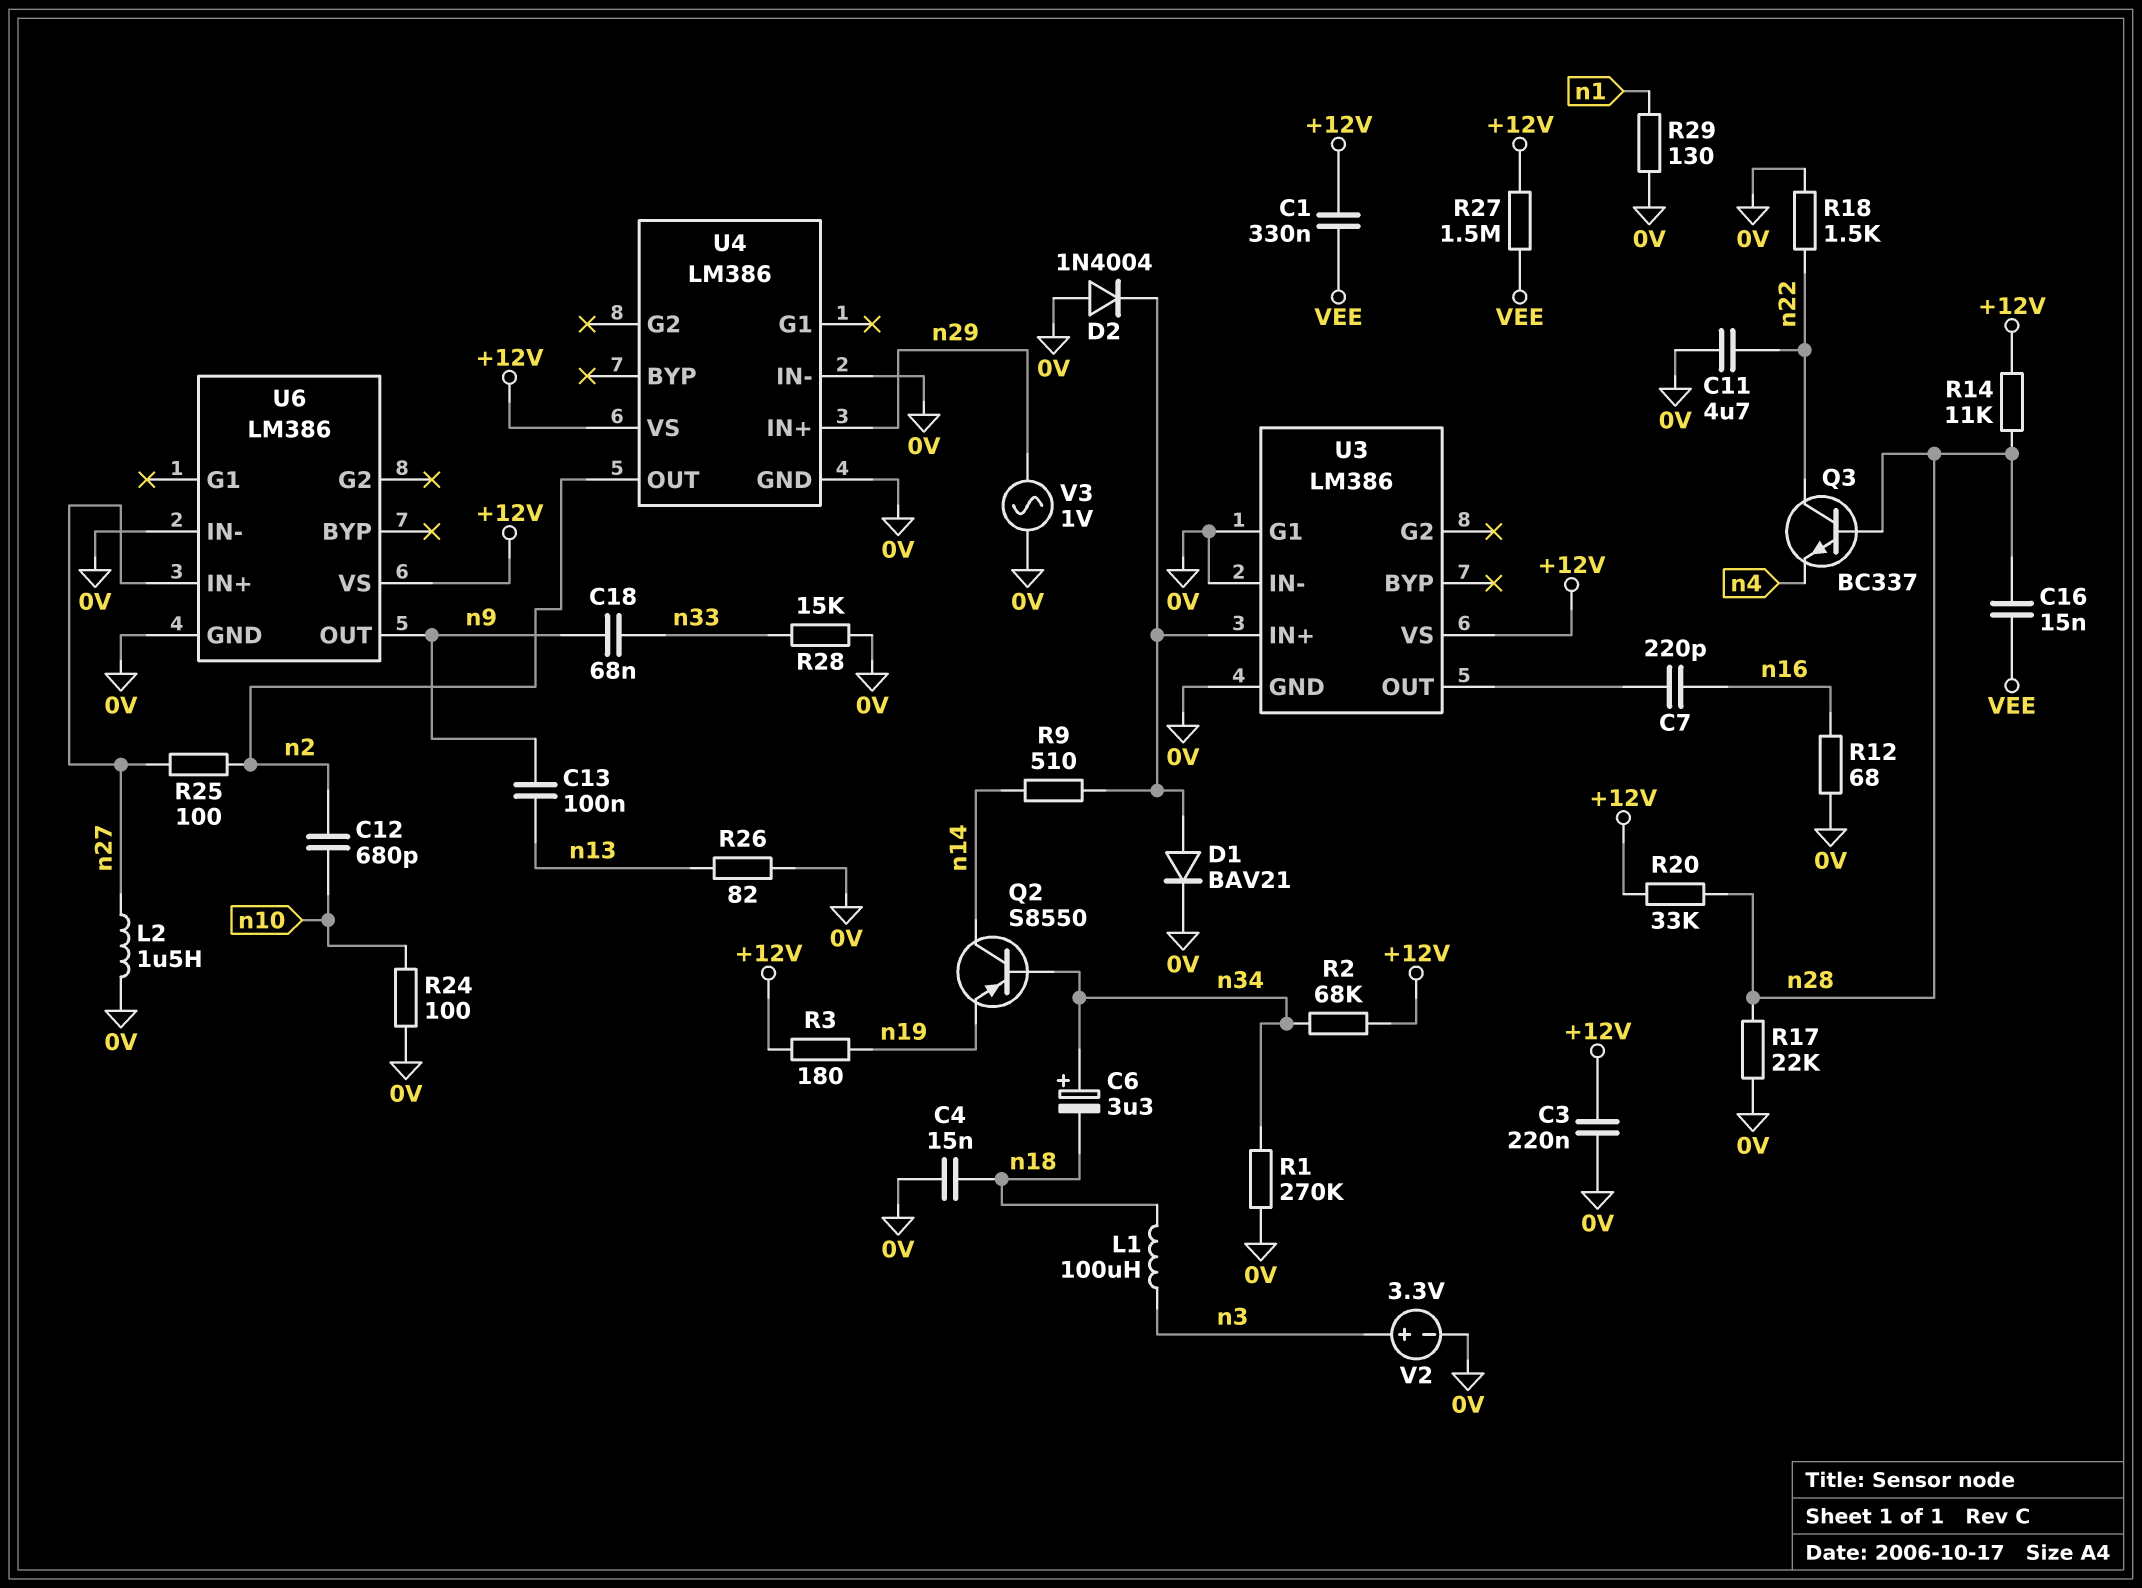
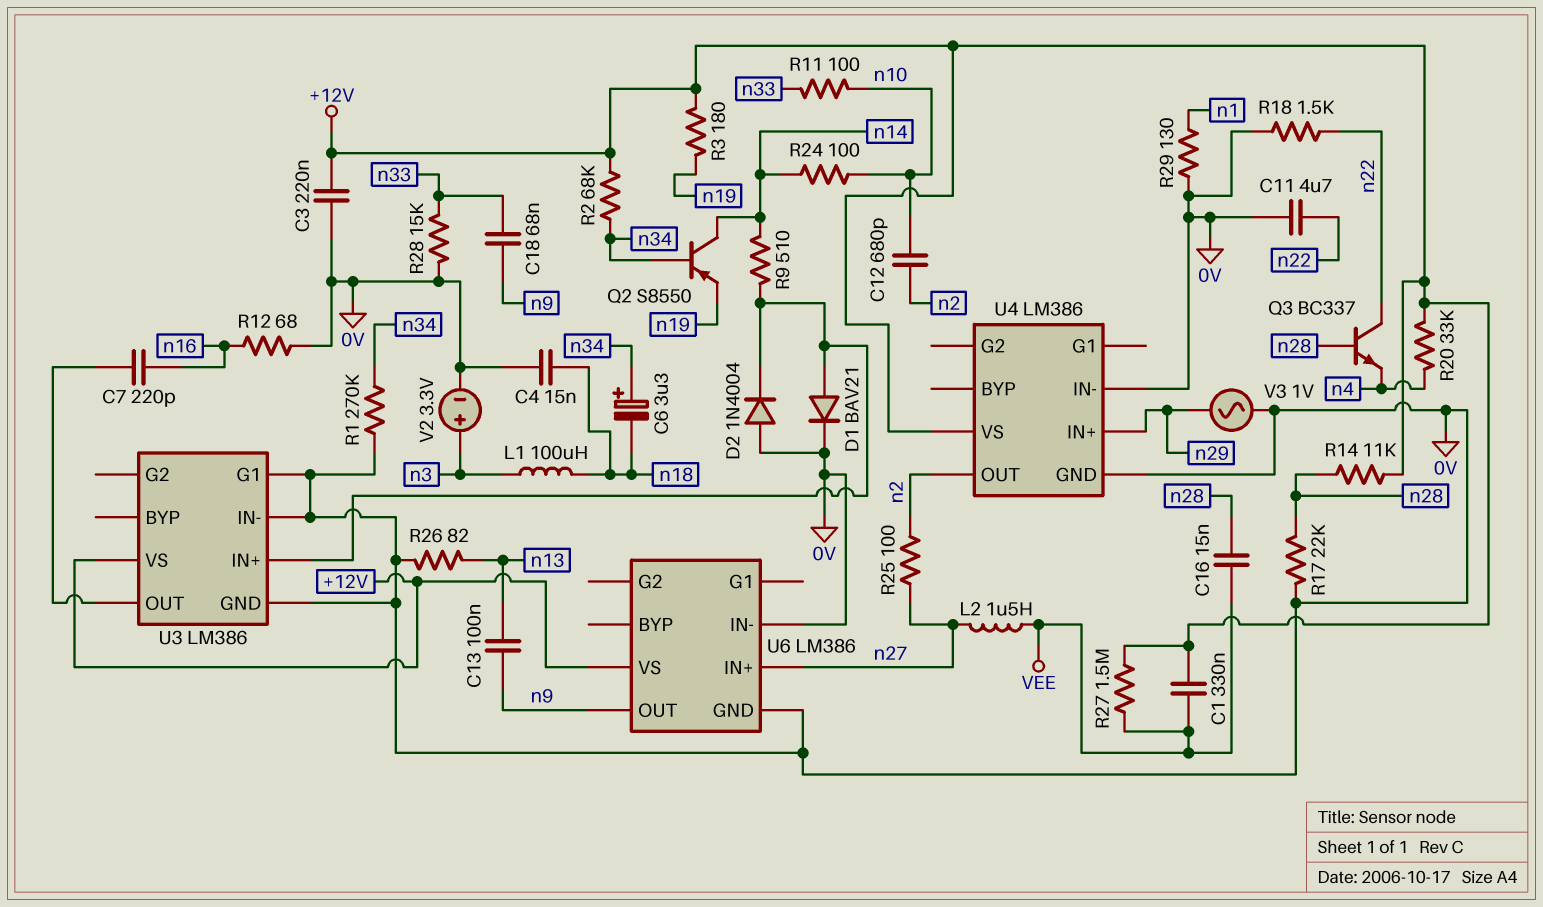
L2: 1.5uH (0V, n27) -> 1.5uH (VEE, n27)
R11: none -> 100 (n10, n33)
R20: 33k (+12V, n28) -> 33k (+12V, n4)
R24: 100 (0V, n10) -> 100 (n10, n14)

